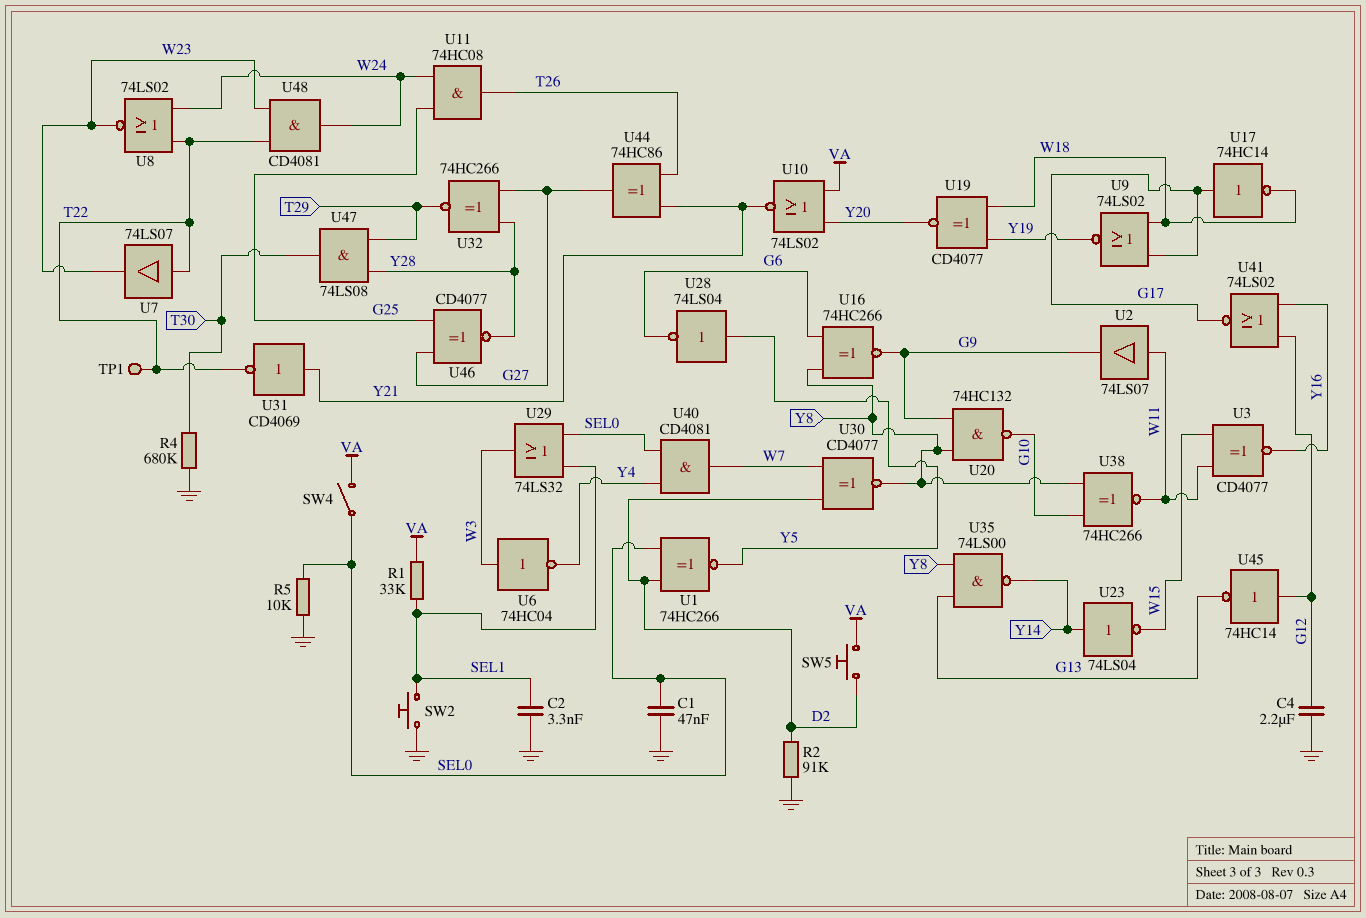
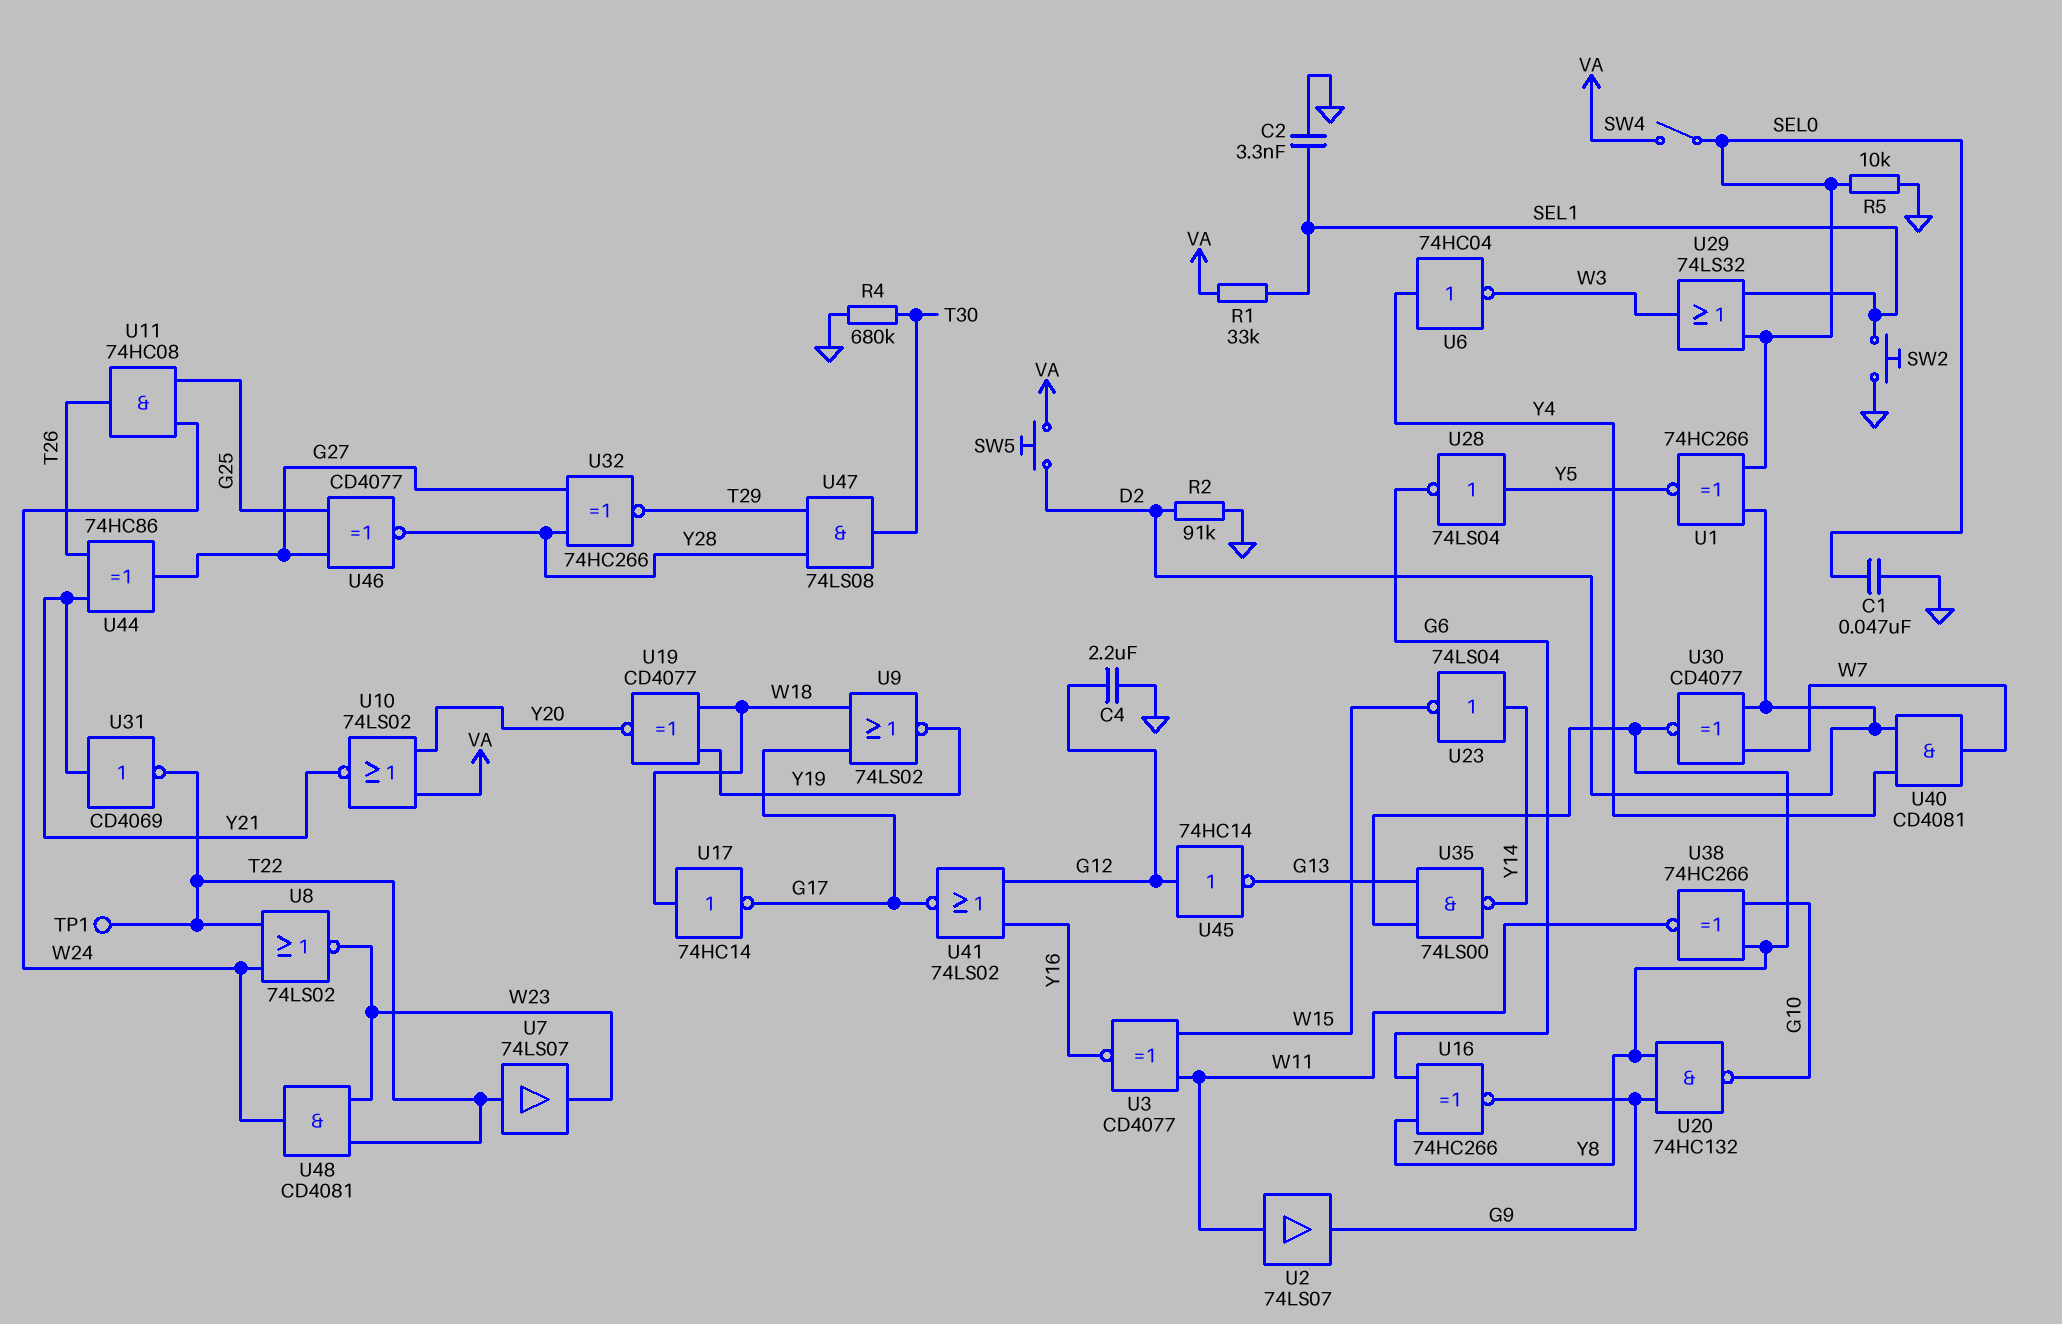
U6: NOT 74HC04 (in W3, out Y4) -> NOT 74HC04 (in Y4, out W3)
U17: NOT 74HC14 (in G17, out W18) -> NOT 74HC14 (in W18, out G17)
U40: AND CD4081 (in SEL0, in Y4, out W7) -> AND CD4081 (in D2, in Y4, out W7)

